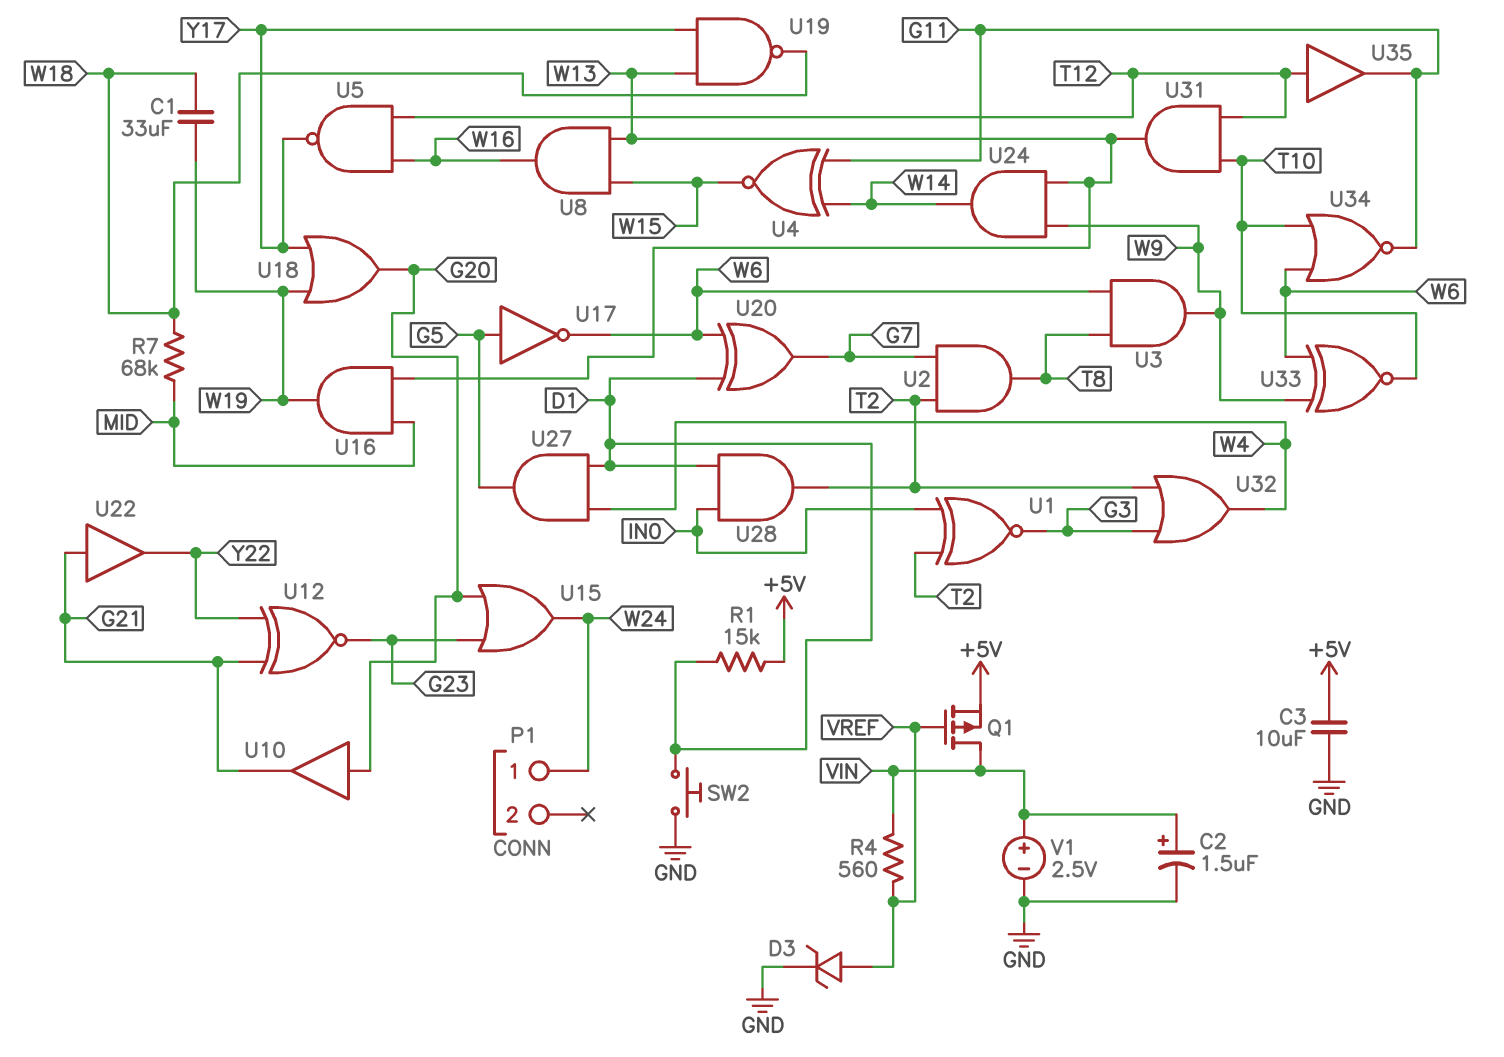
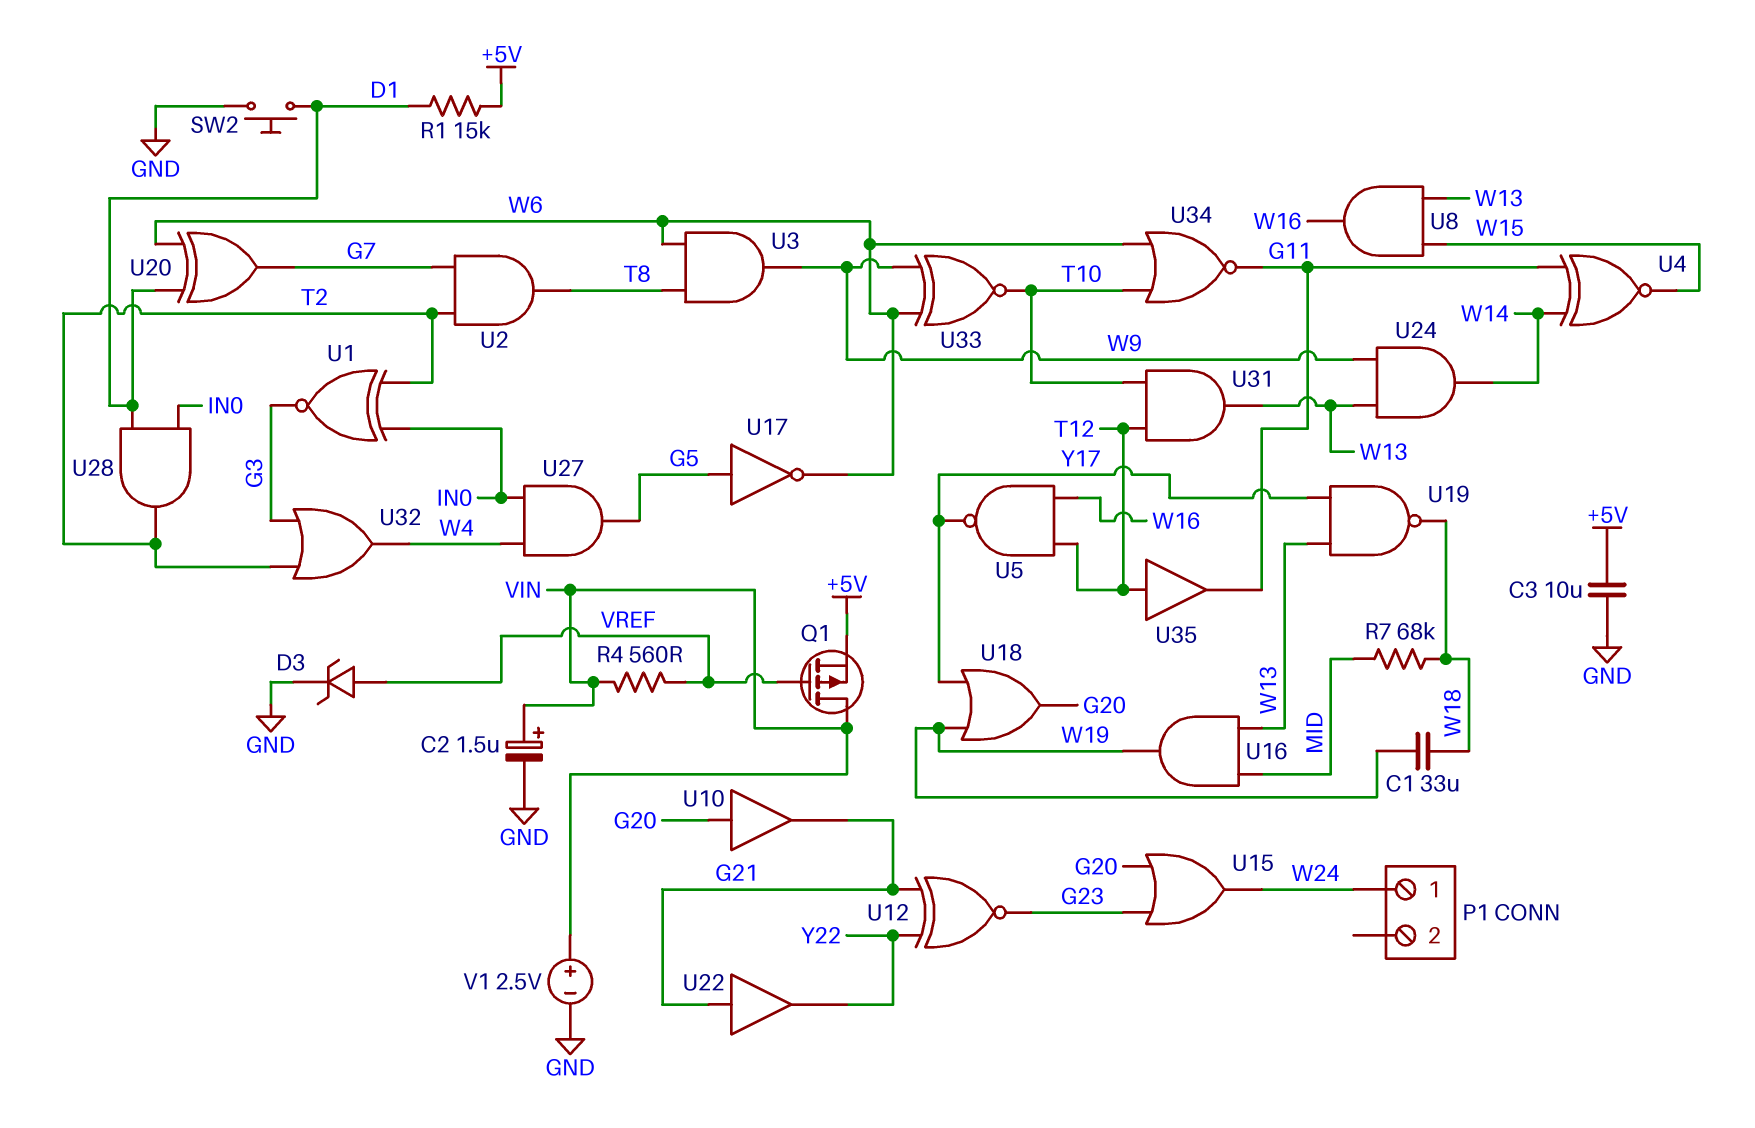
U27: AND (in D1, in W4, out G5) -> AND (in IN0, in W4, out G5)

